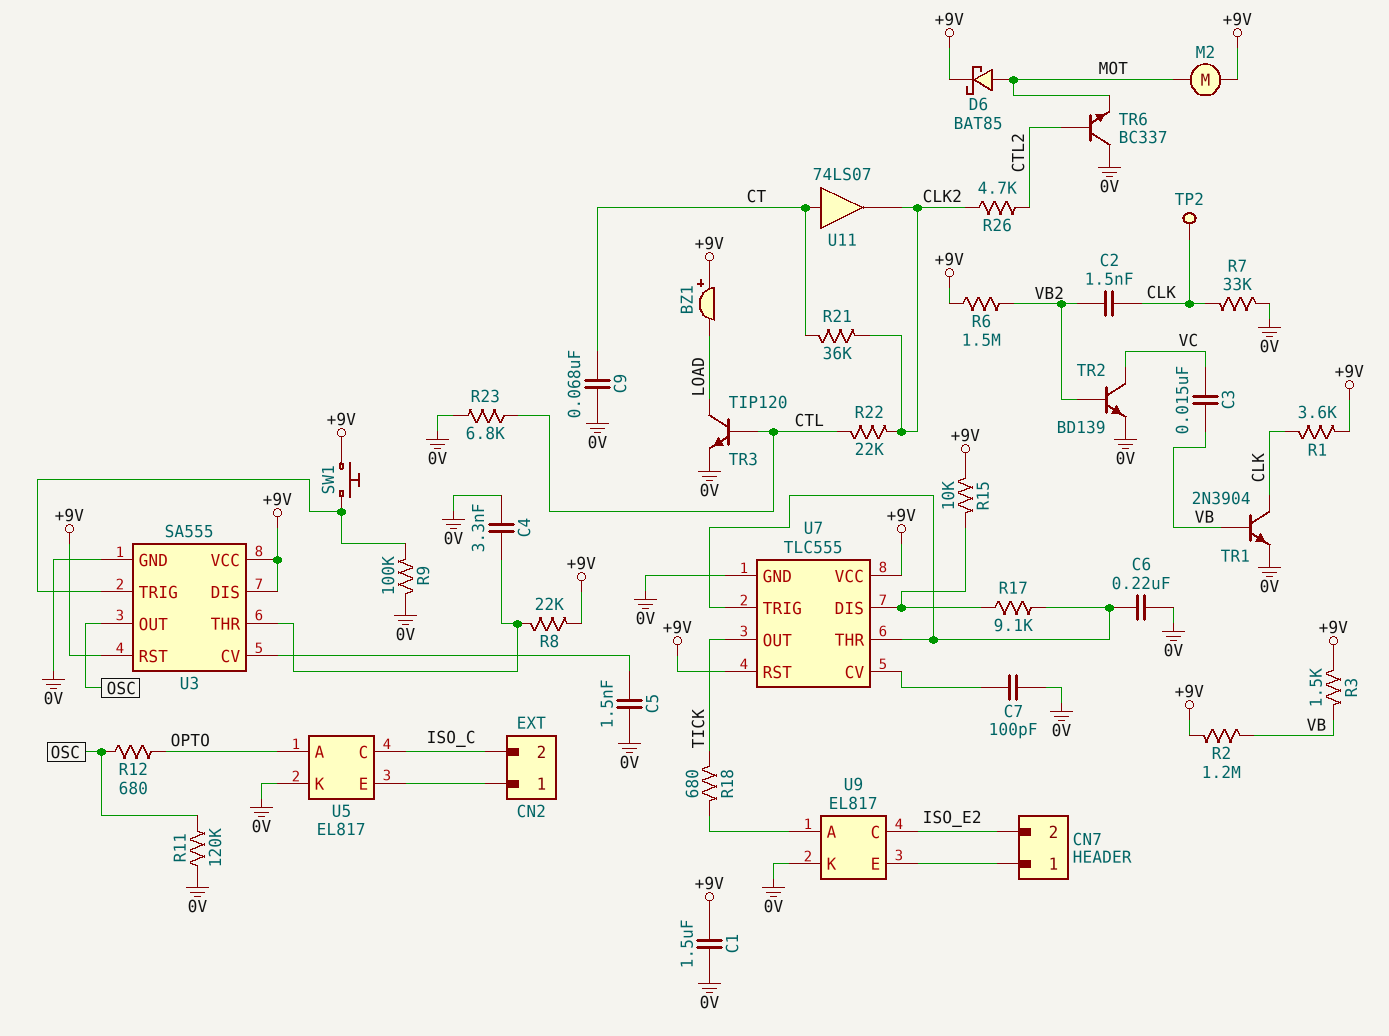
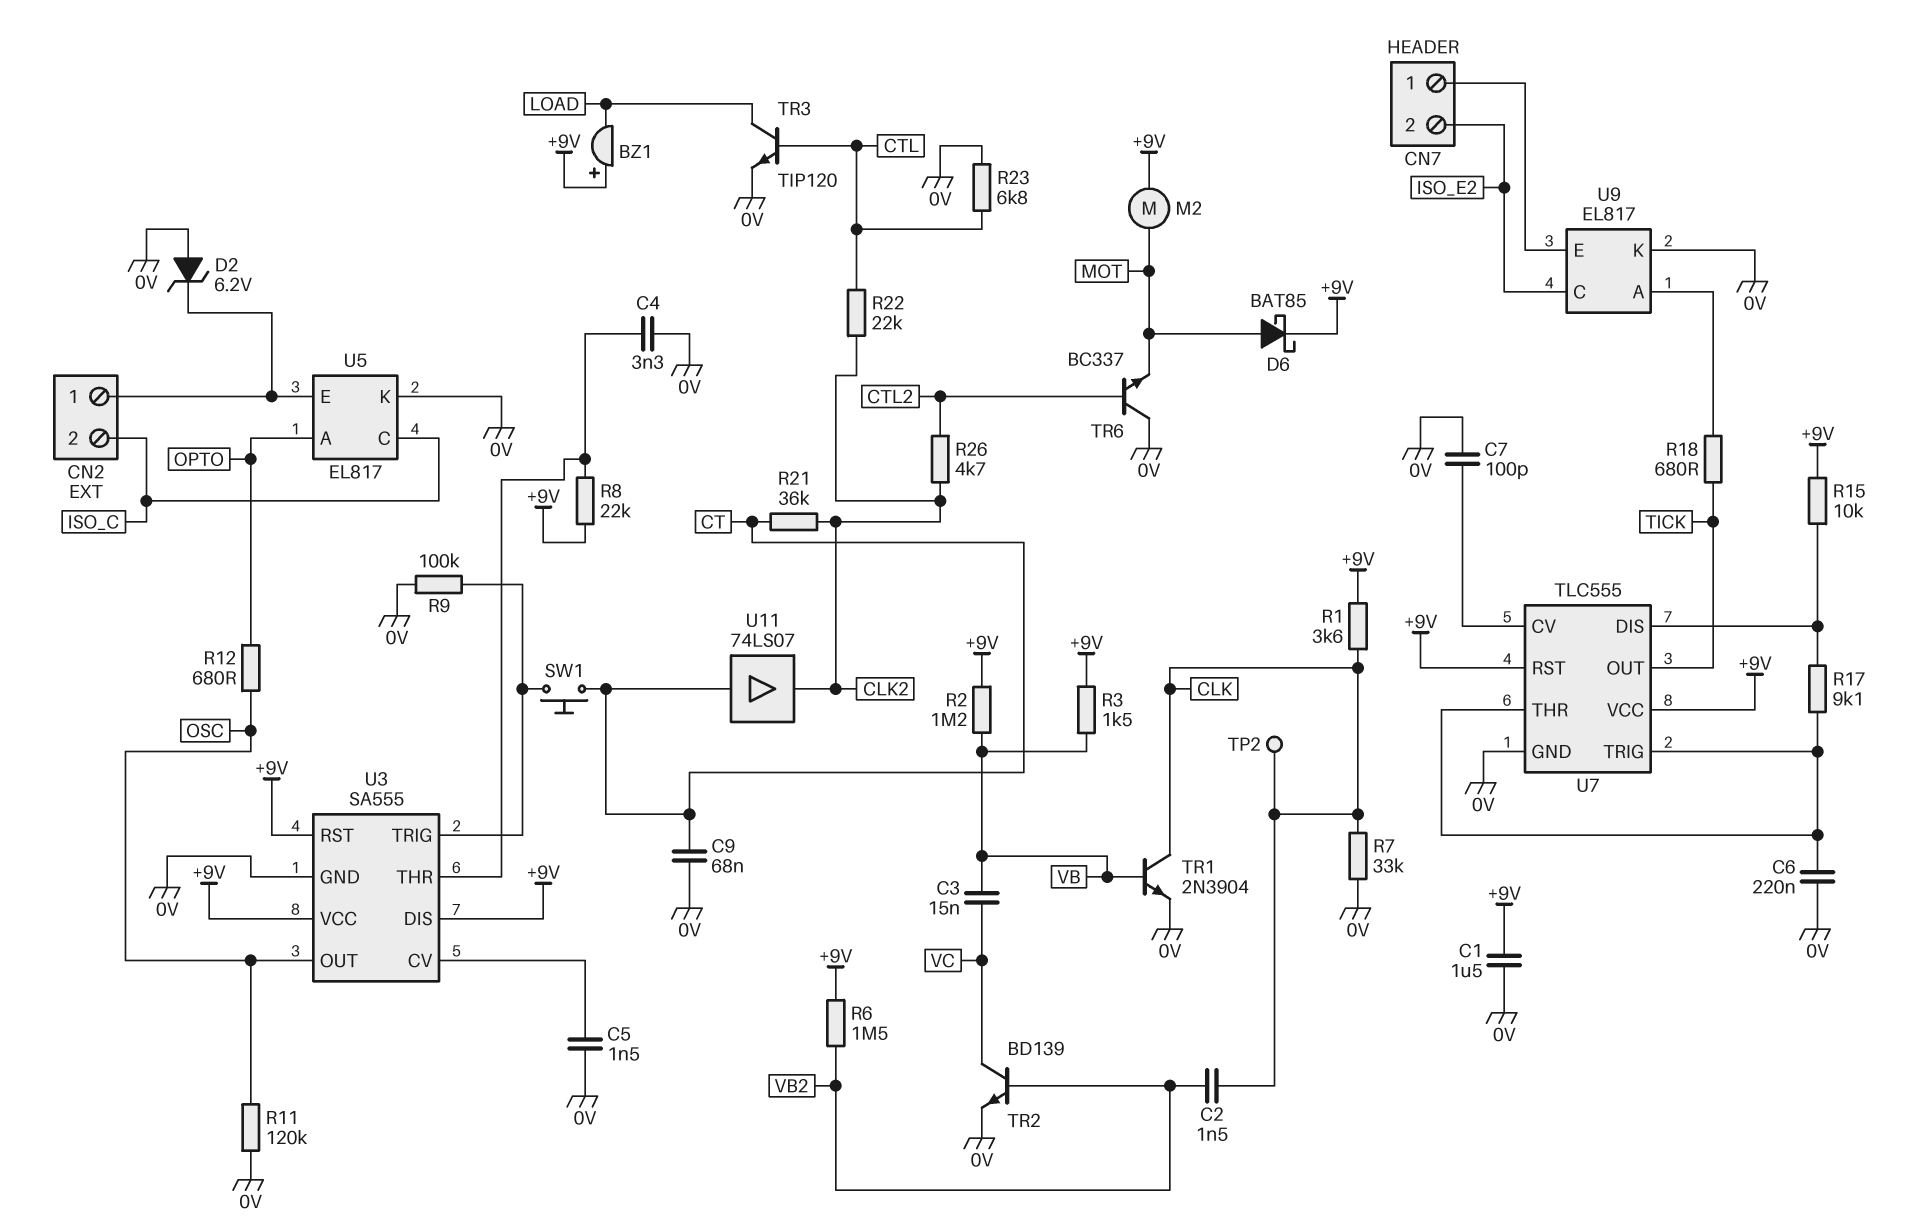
D2: none -> zener 6.2V (A 0V, K CN2/1)
SW1: button (+9V, U3/TRIG) -> button (CT, U3/TRIG)

